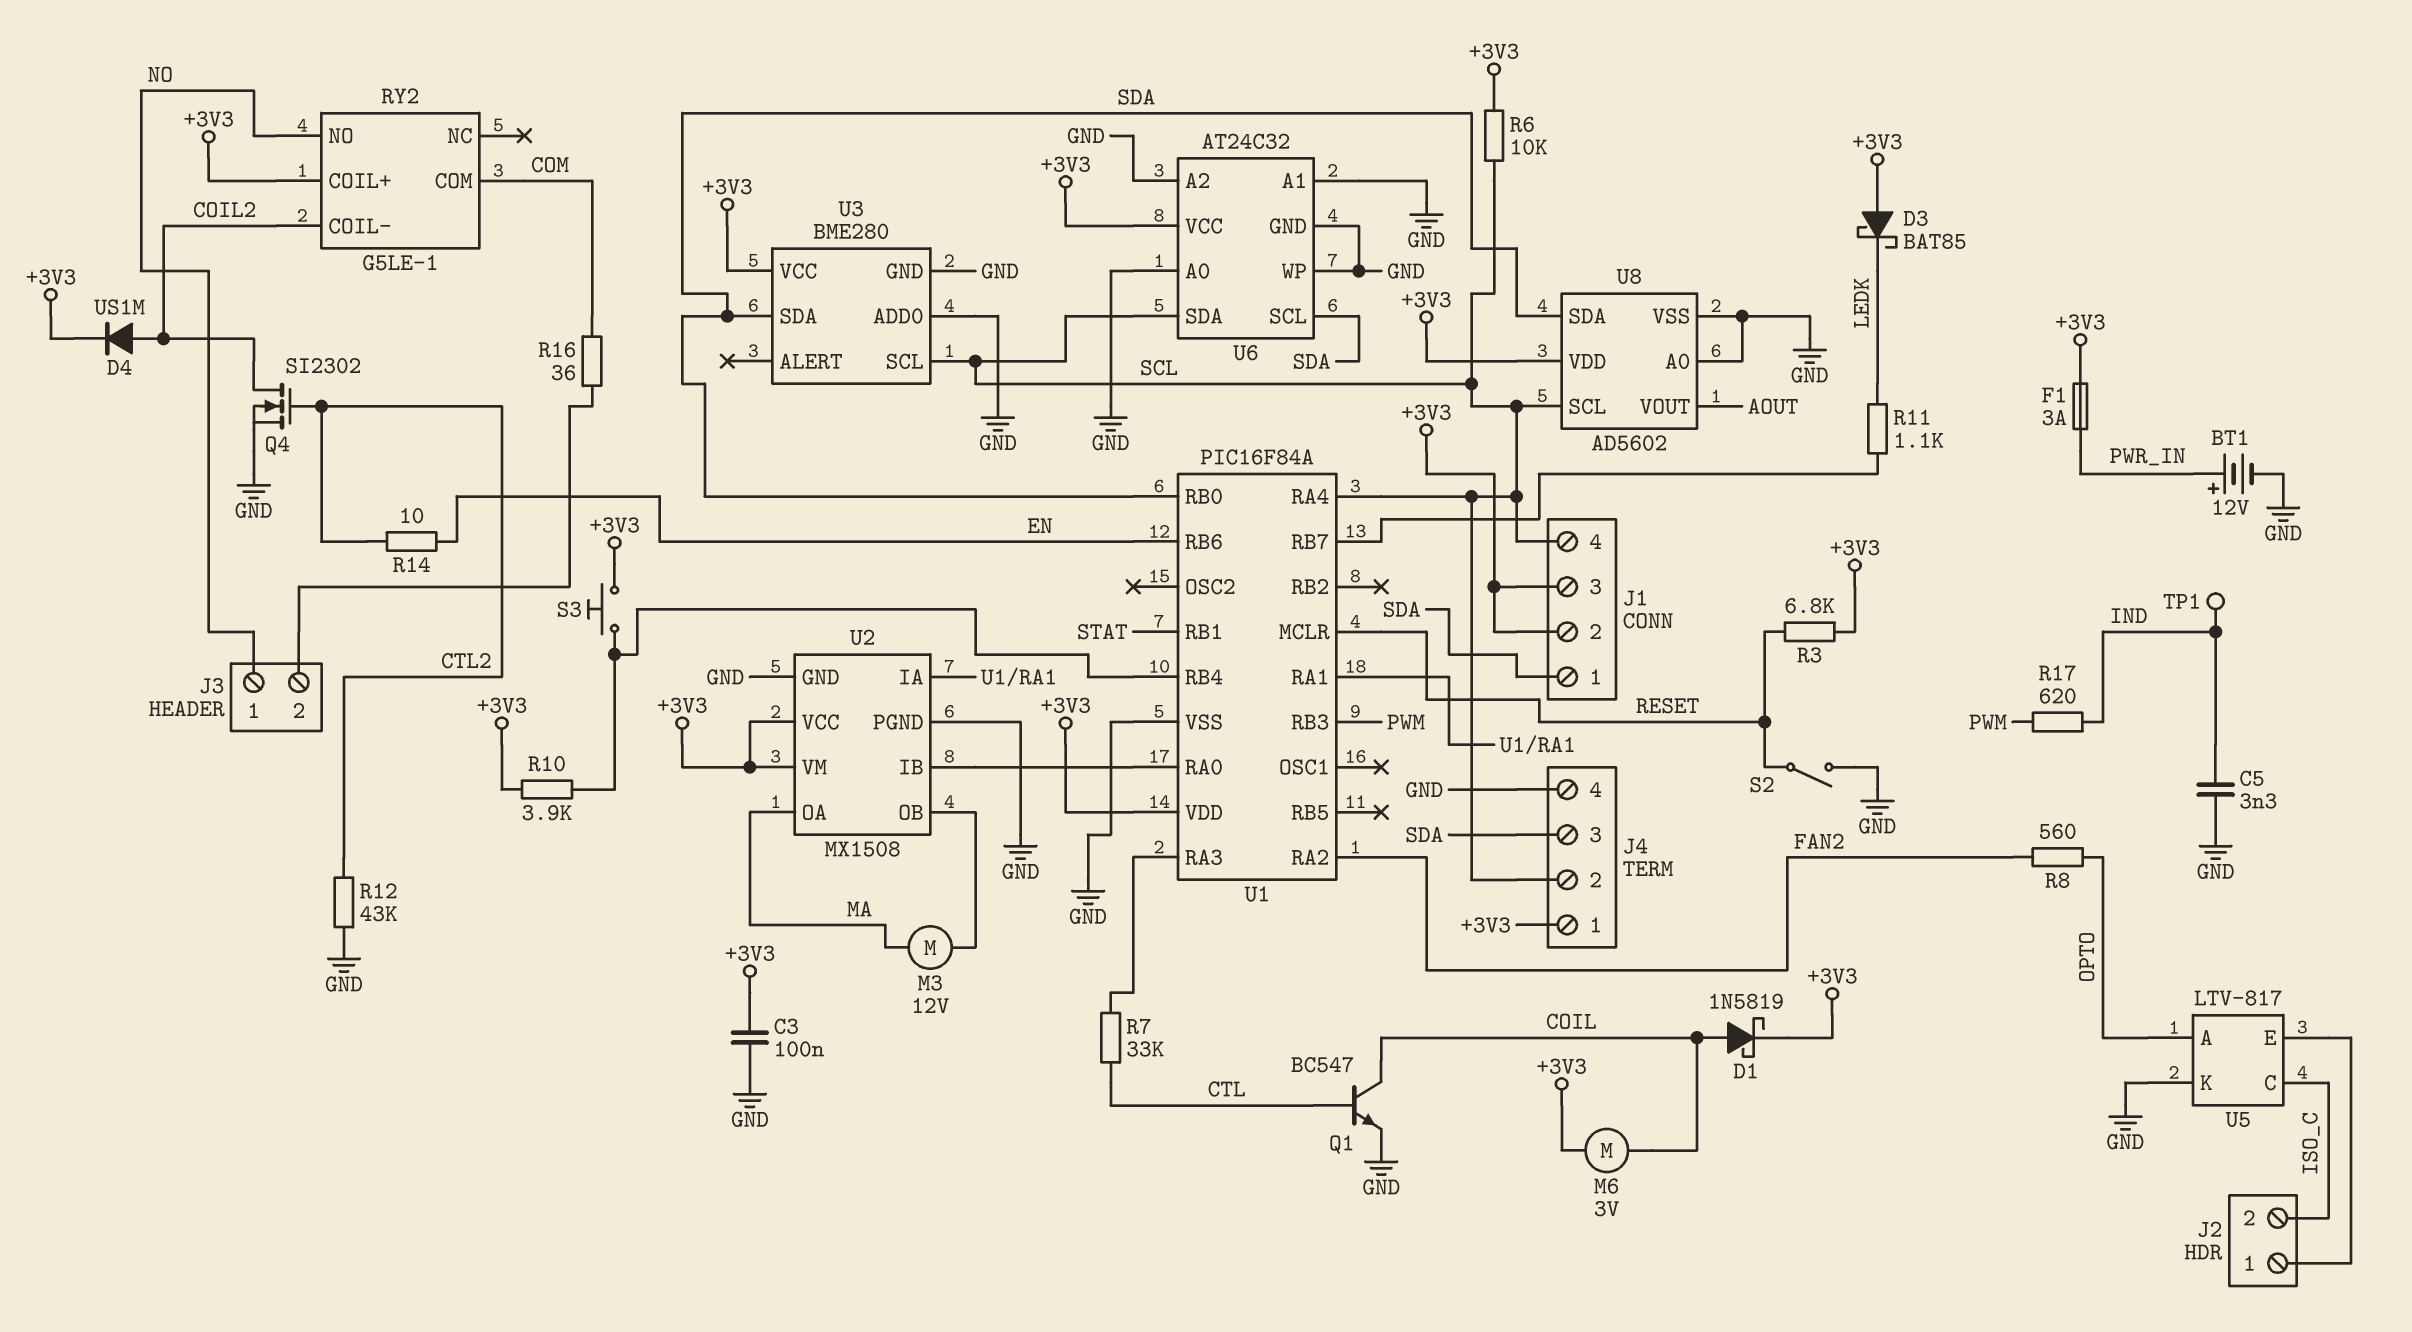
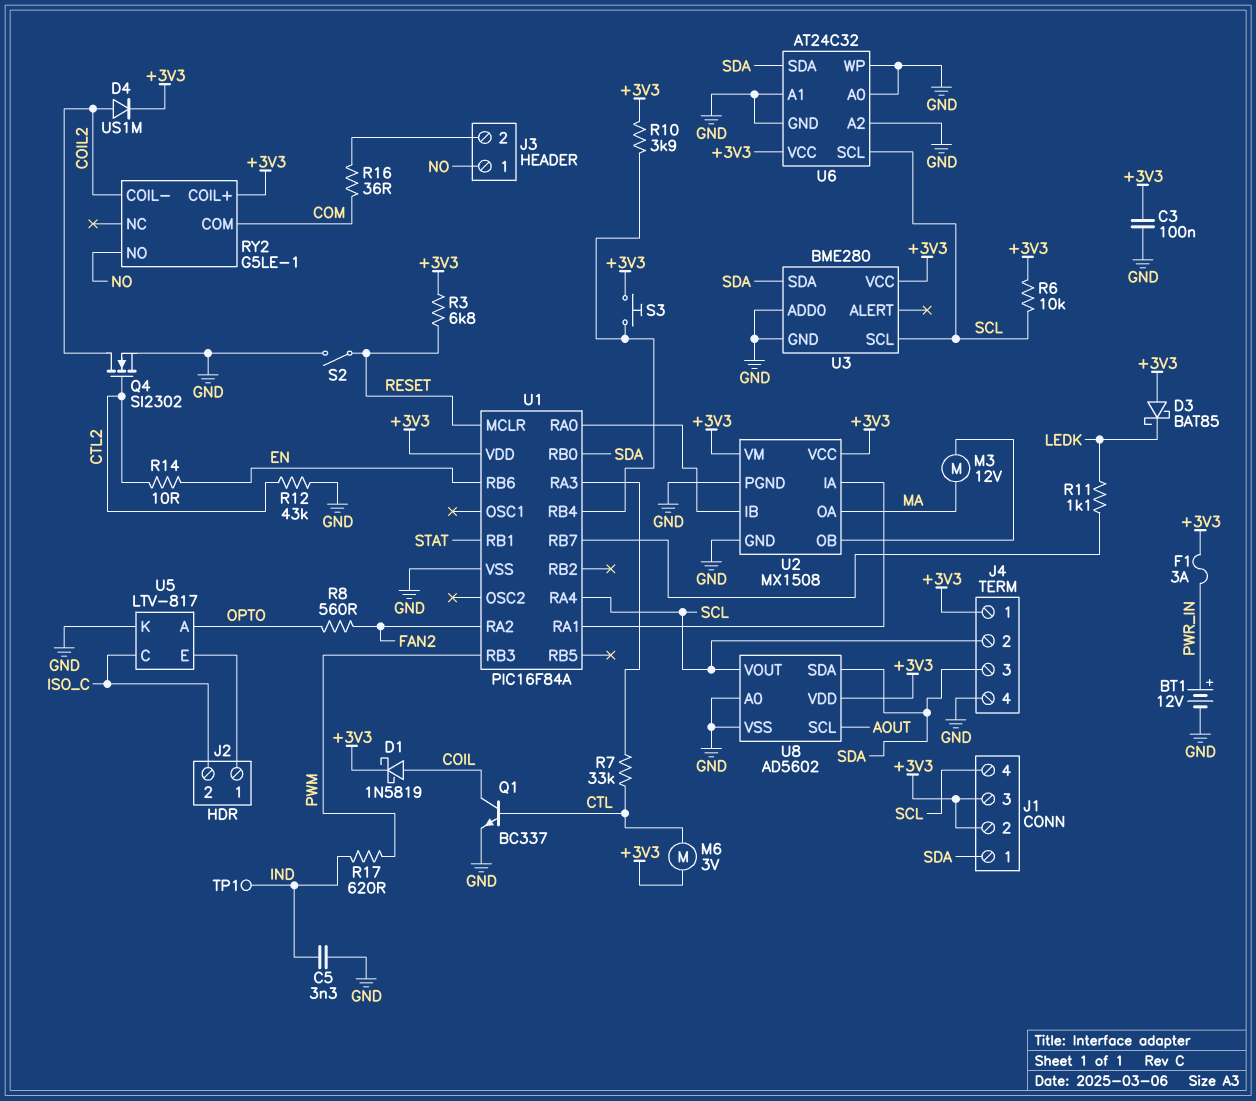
M6: motor 3V (+3V3, COIL) -> motor 3V (+3V3, CTL)
Q1: NPN BC547 (B CTL, C COIL, E GND) -> NPN BC337 (B CTL, C COIL, E GND)
U6 pin SCL: SDA -> SCL
U6 pin SDA: SCL -> SDA
U8 pin SCL: SCL -> AOUT
U8 pin VOUT: AOUT -> SCL

